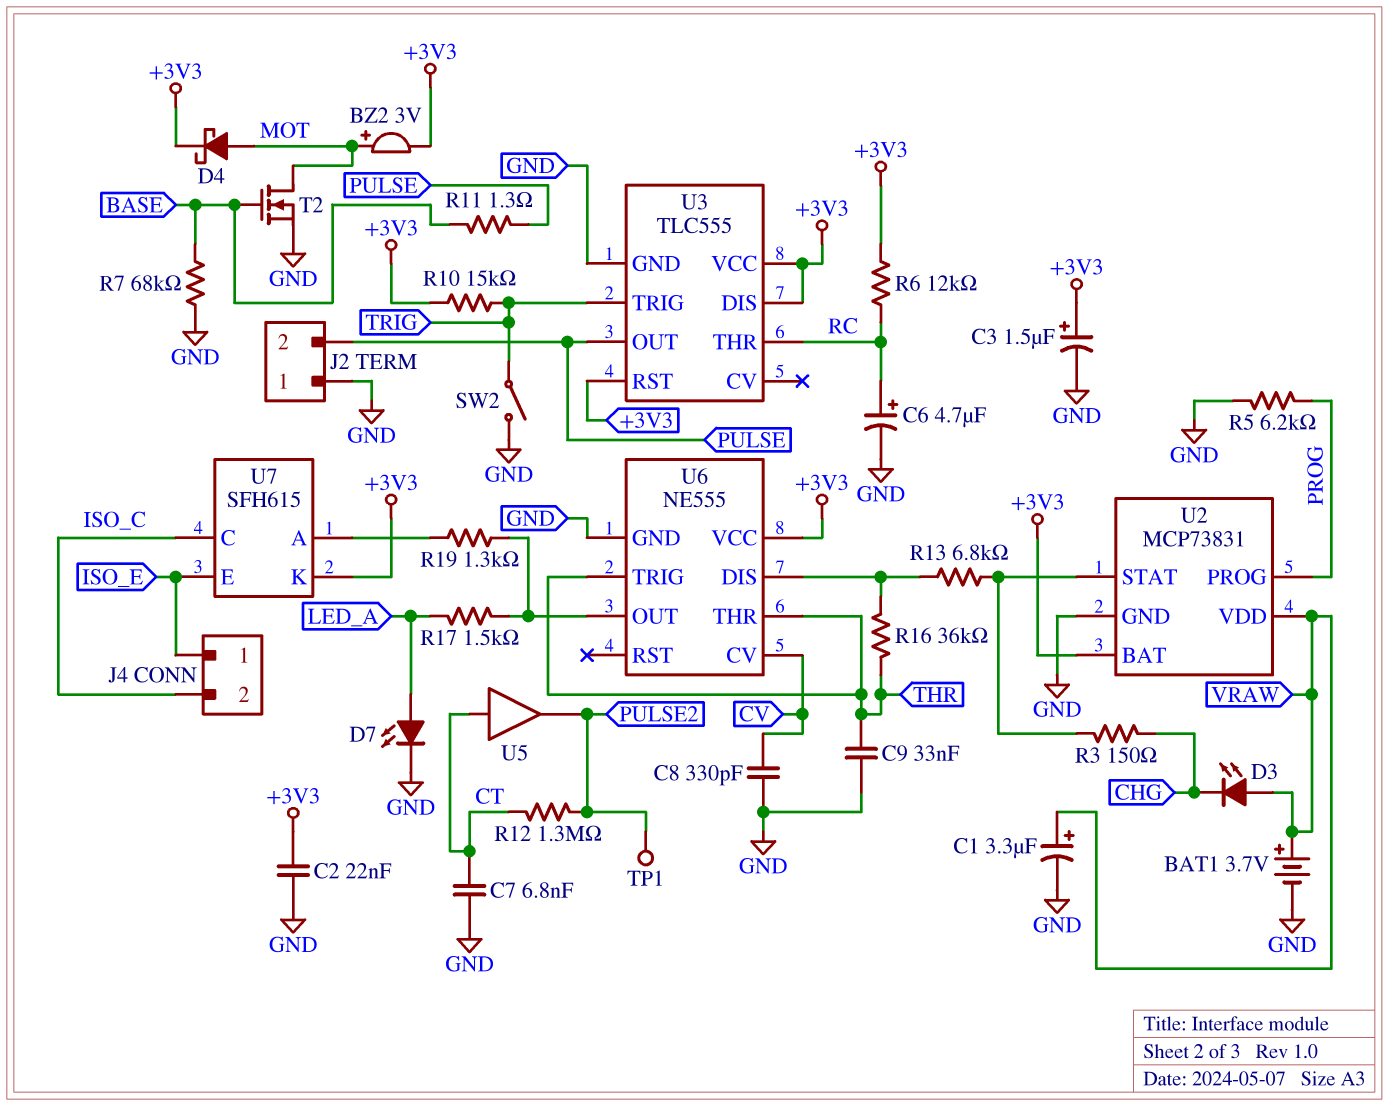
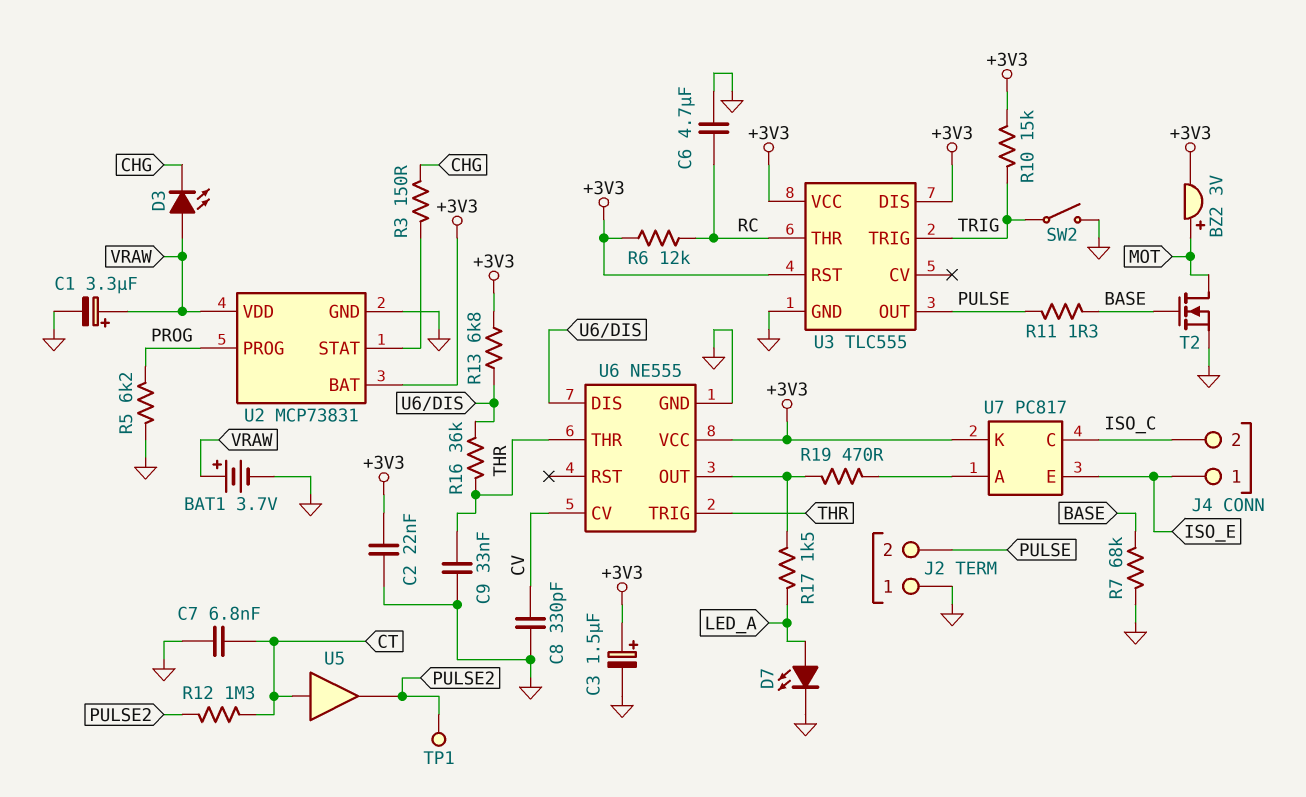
C6: 4.7uF (plus RC, minus GND) -> 4.7uF (GND, RC)
D4: schottky (A MOT, K +3V3) -> none
R13: 6.8k (U2/STAT, U6/DIS) -> 6.8k (+3V3, U6/DIS)
R19: 1.3k (U6/OUT, U7/A) -> 470 (U6/OUT, U7/A)
U7: SFH615 -> PC817

